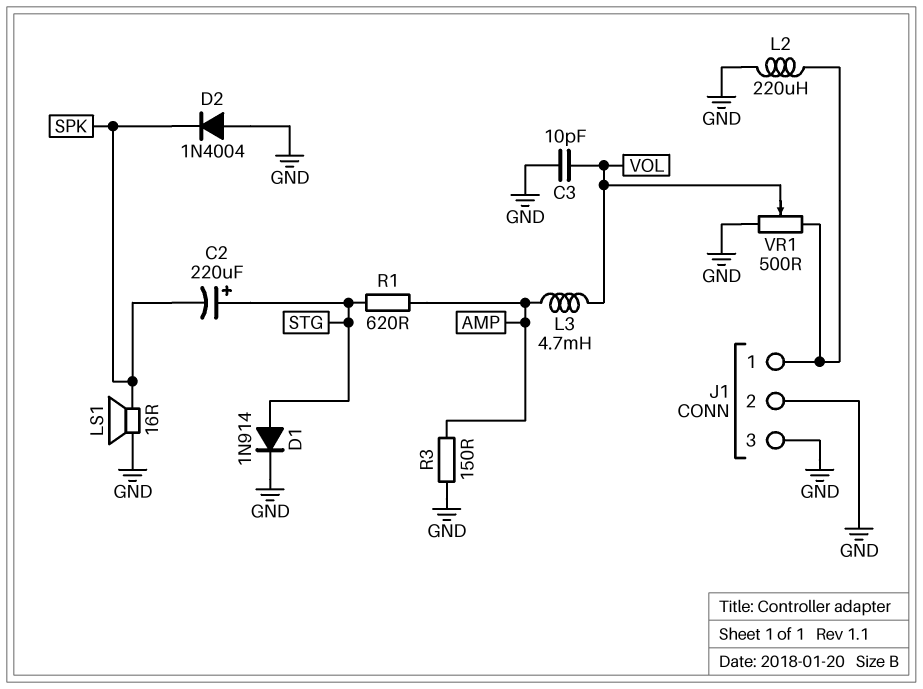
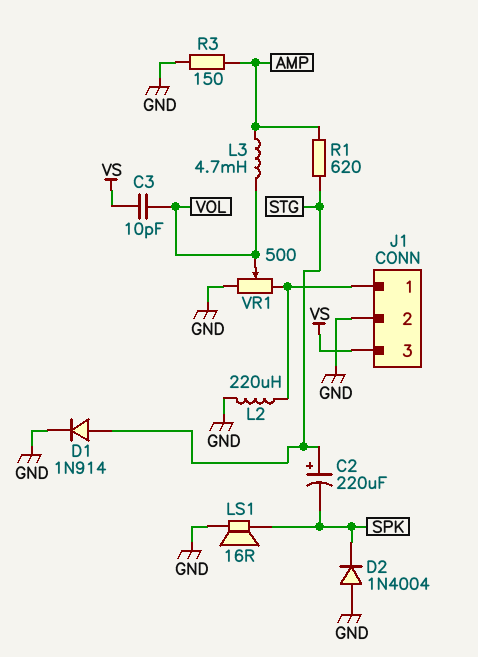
C3: 10pF (GND, VOL) -> 10pF (VOL, VS)
J1 pin 3: GND -> VS

